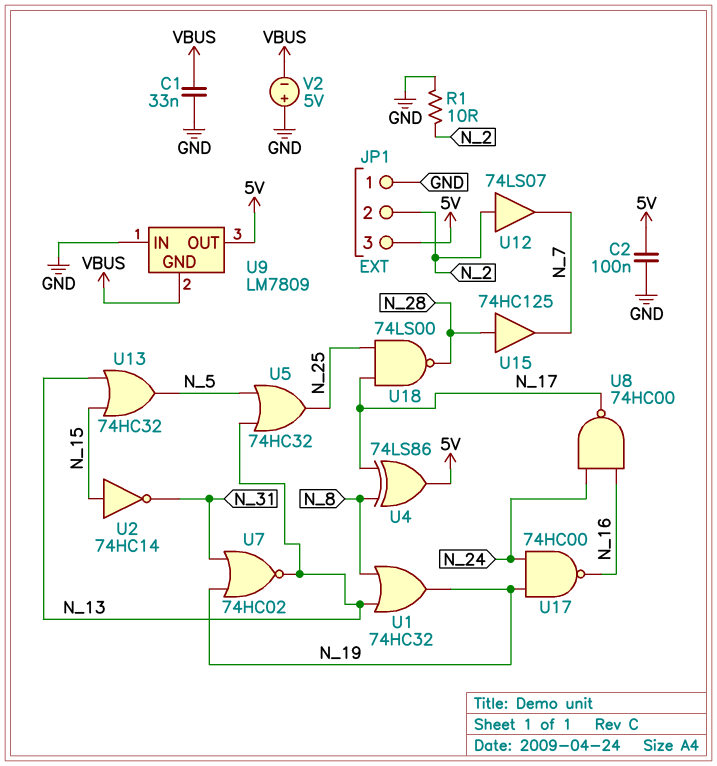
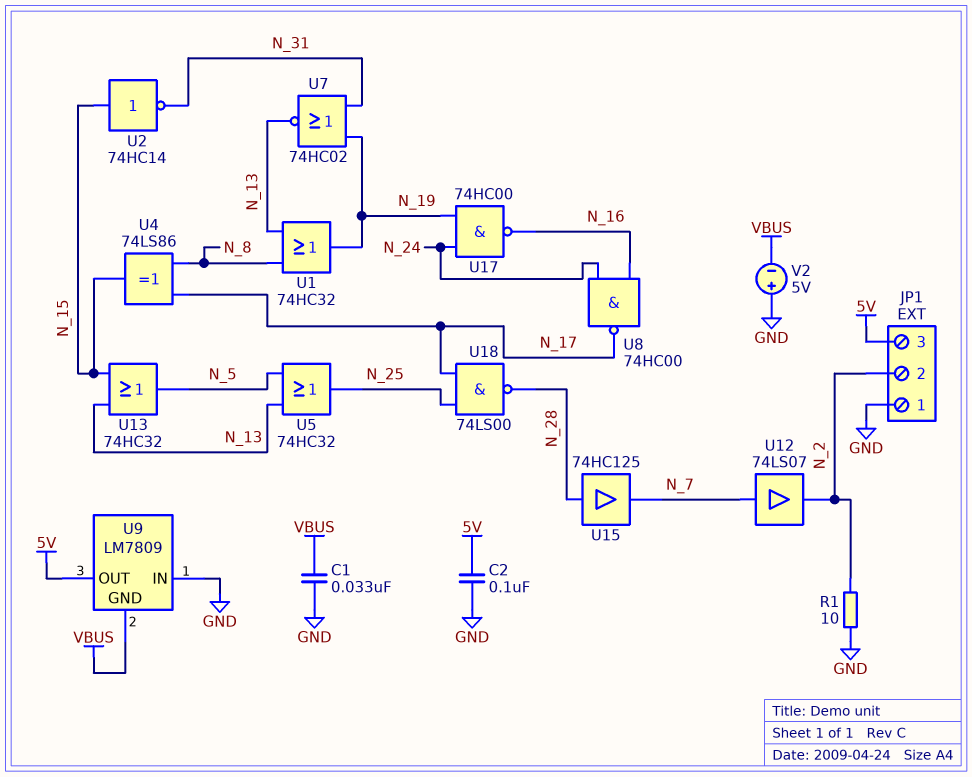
U4: XOR 74LS86 (in N_8, in N_17, out 5V) -> XOR 74LS86 (in N_8, in N_17, out N_15)
U12: buffer 74LS07 (in N_2, out N_7) -> buffer 74LS07 (in N_7, out N_2)

